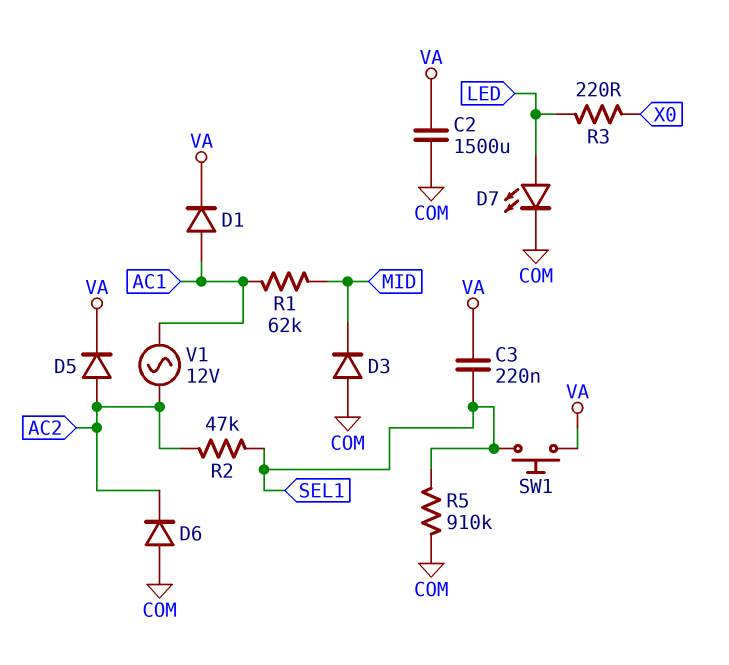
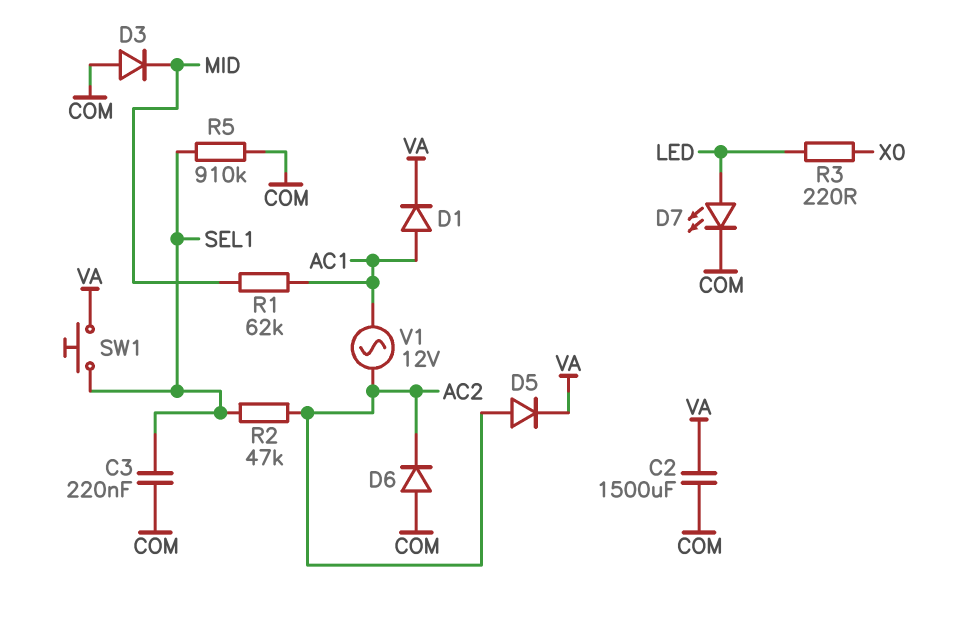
C3: 220nF (SEL1, VA) -> 220nF (COM, SEL1)

